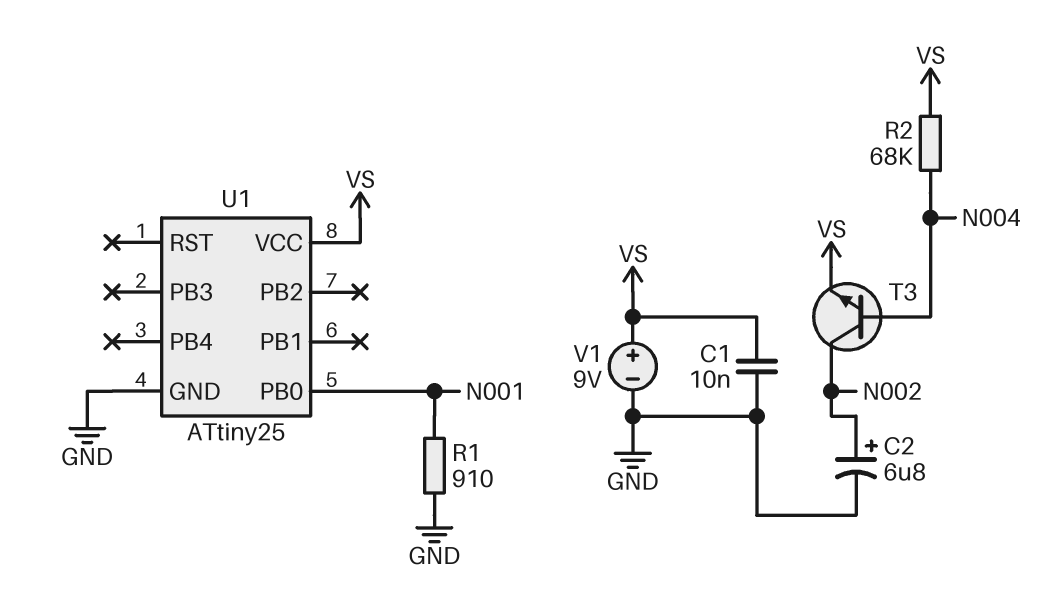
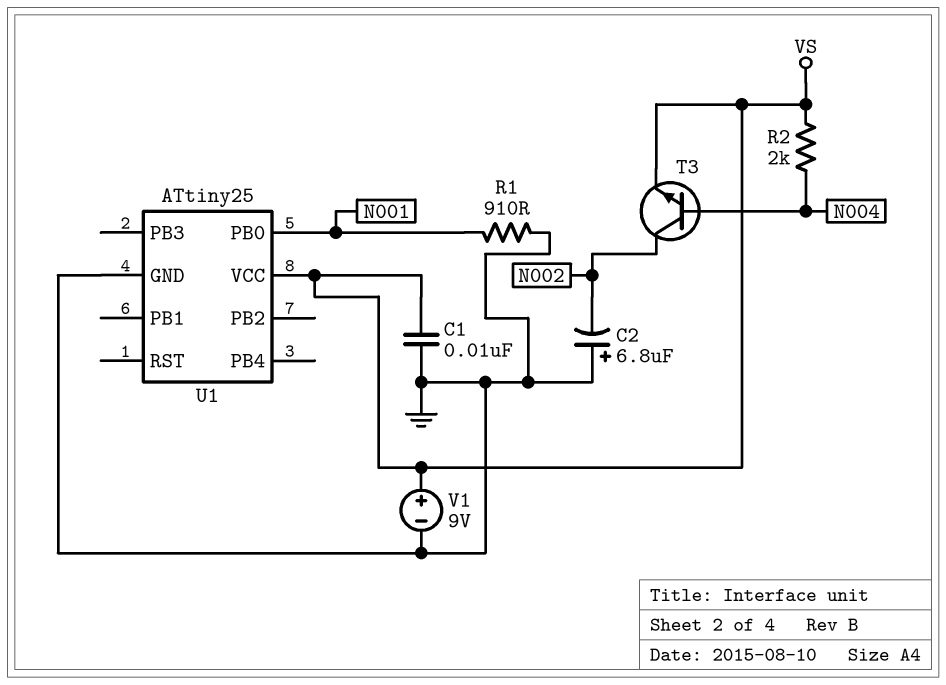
C2: 6.8uF (plus N002, minus GND) -> 6.8uF (plus GND, minus N002)
R2: 68k (N004, VS) -> 2k (N004, VS)

